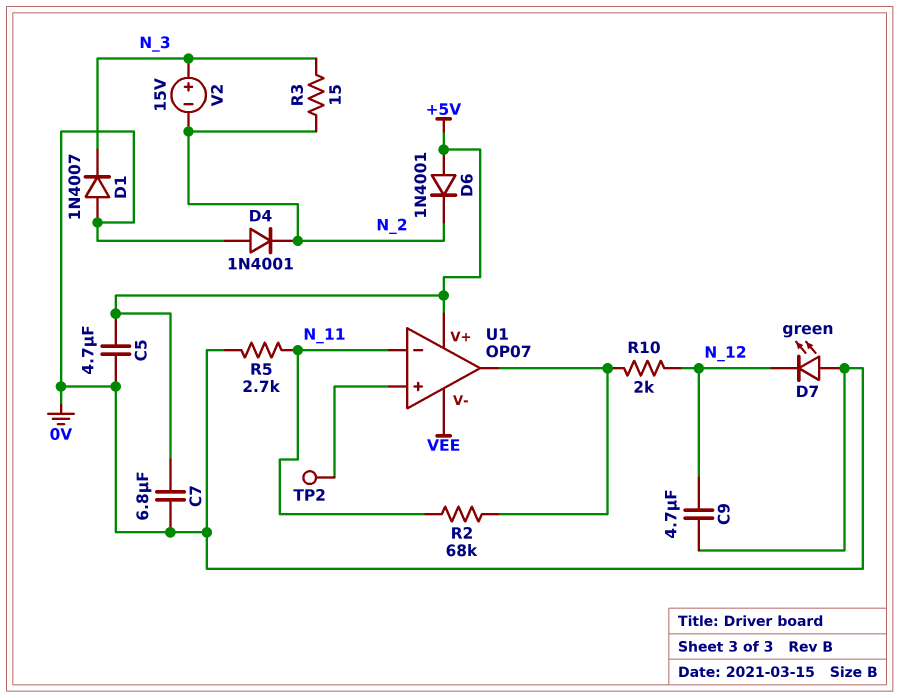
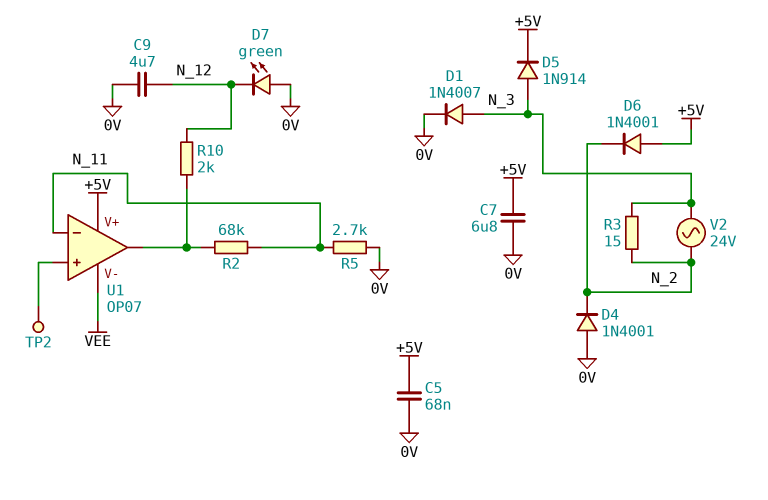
C5: 4.7uF (+5V, 0V) -> 68nF (+5V, 0V)
D1: diode 1N4007 (A 0V, K N_3) -> diode 1N4007 (A N_3, K 0V)
D5: none -> diode 1N914 (A N_3, K +5V)
V2: 15V (plus N_3, minus N_2) -> AC 24V (N_2, N_3)

